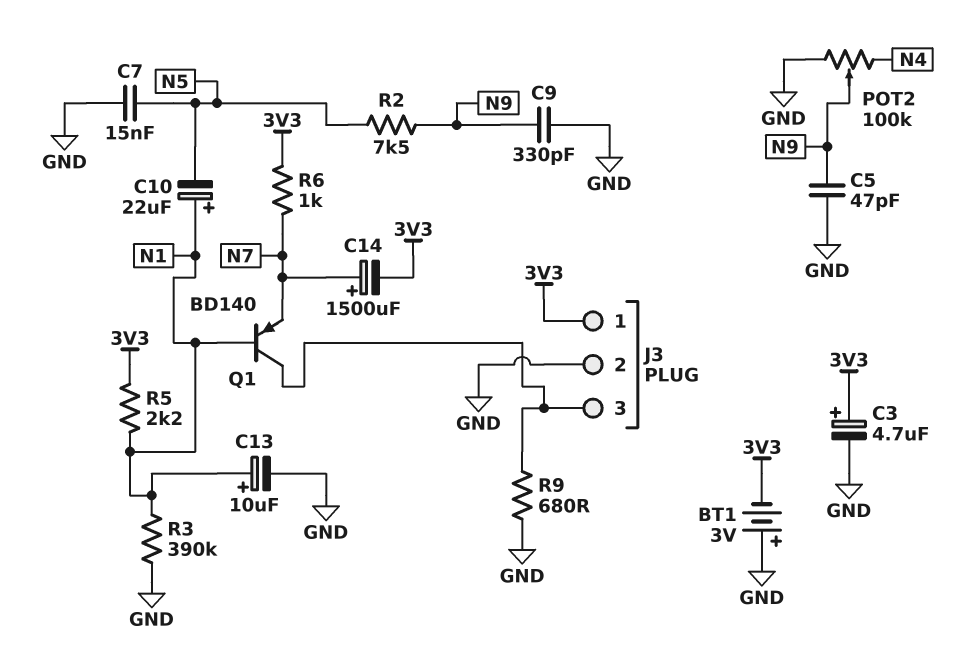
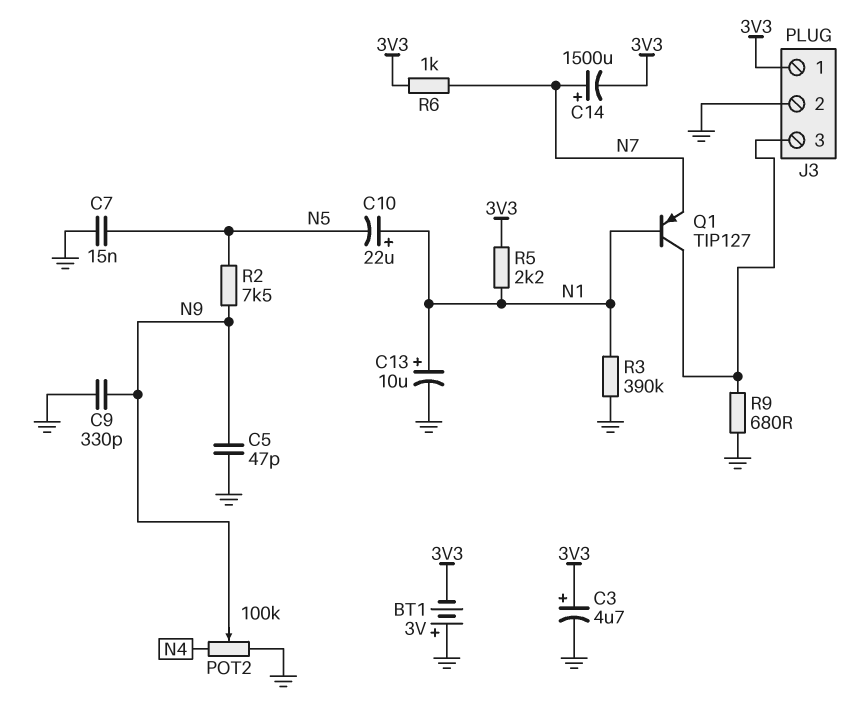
Q1: PNP BD140 (B N1, C J3/3, E N7) -> PNP TIP127 (B N1, C J3/3, E N7)

